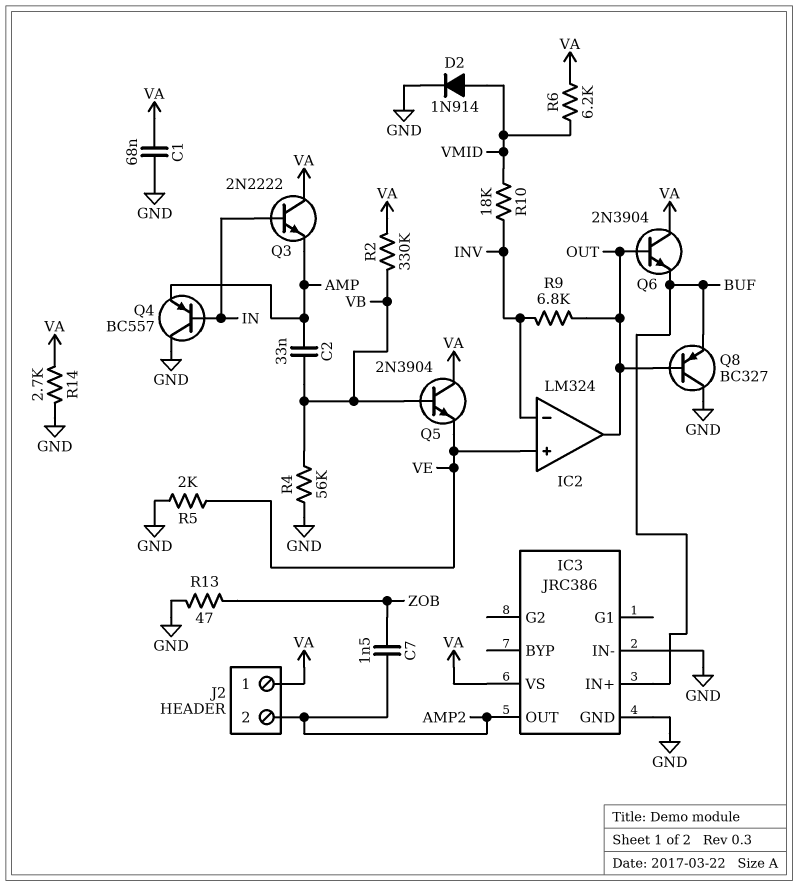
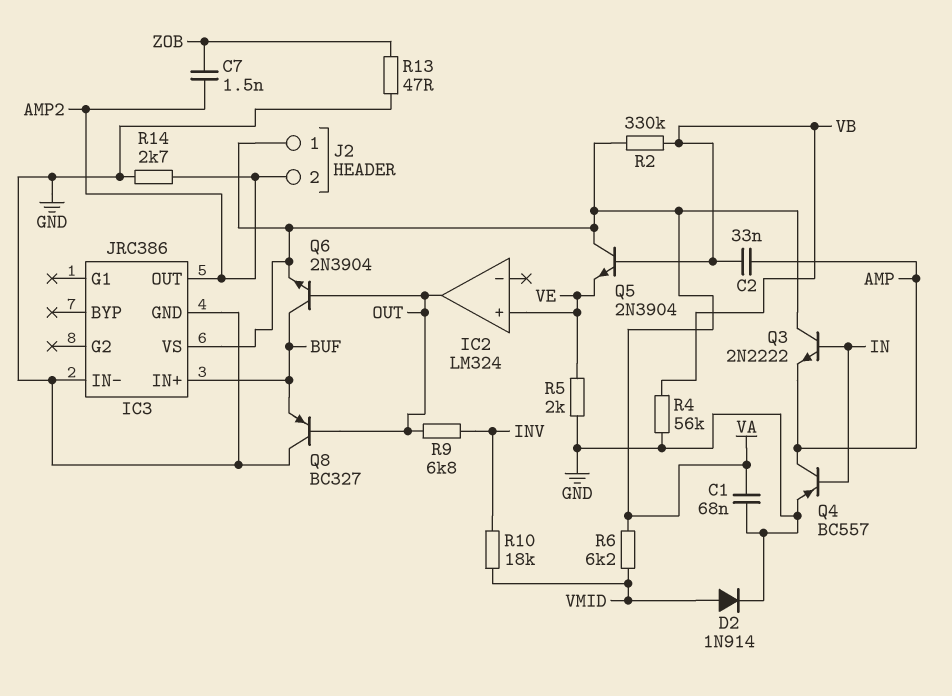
IC2 pin in-: INV -> none
Q4: PNP BC557 (B IN, C GND, E AMP) -> PNP BC557 (B IN, C AMP, E GND)
Q6: NPN 2N3904 (B OUT, C VA, E BUF) -> NPN 2N3904 (B OUT, C BUF, E VA)
R14: 2.7k (GND, VA) -> 2.7k (AMP2, GND)

